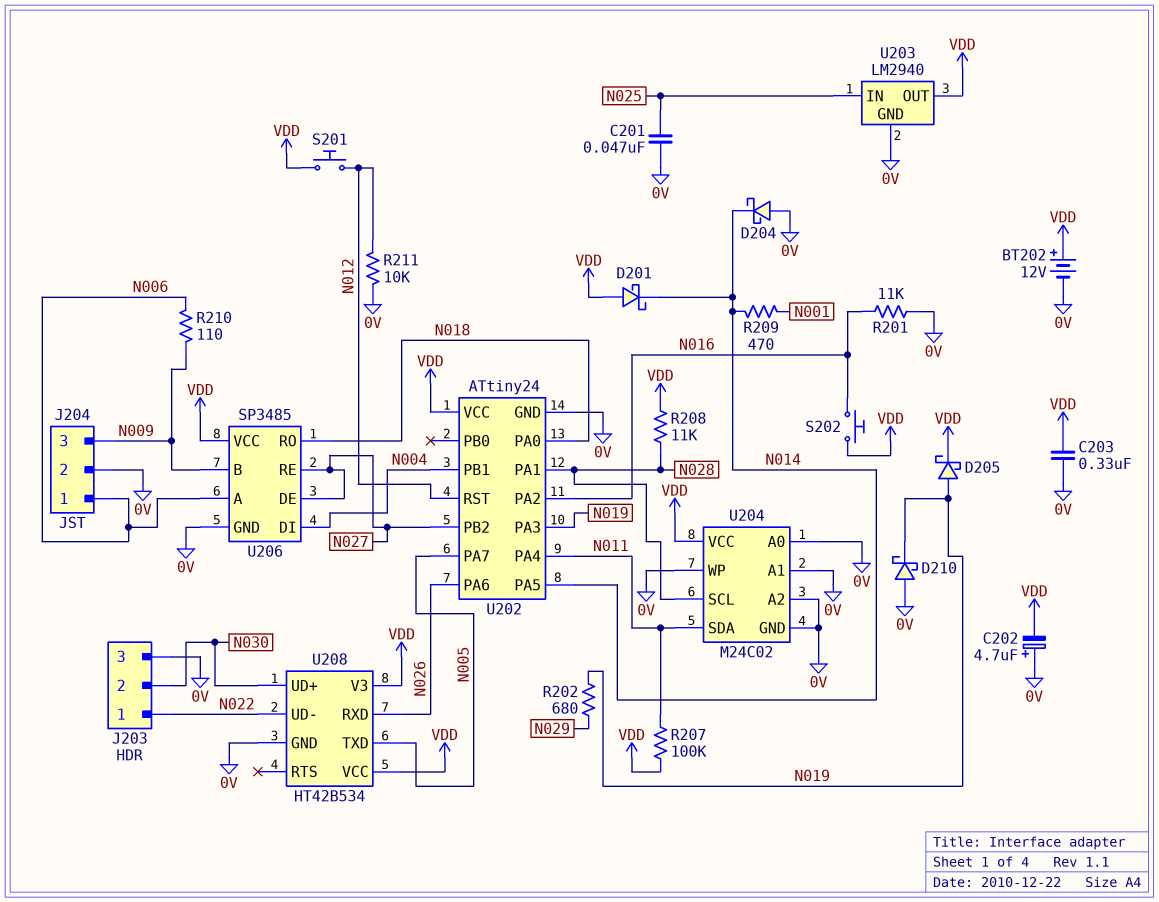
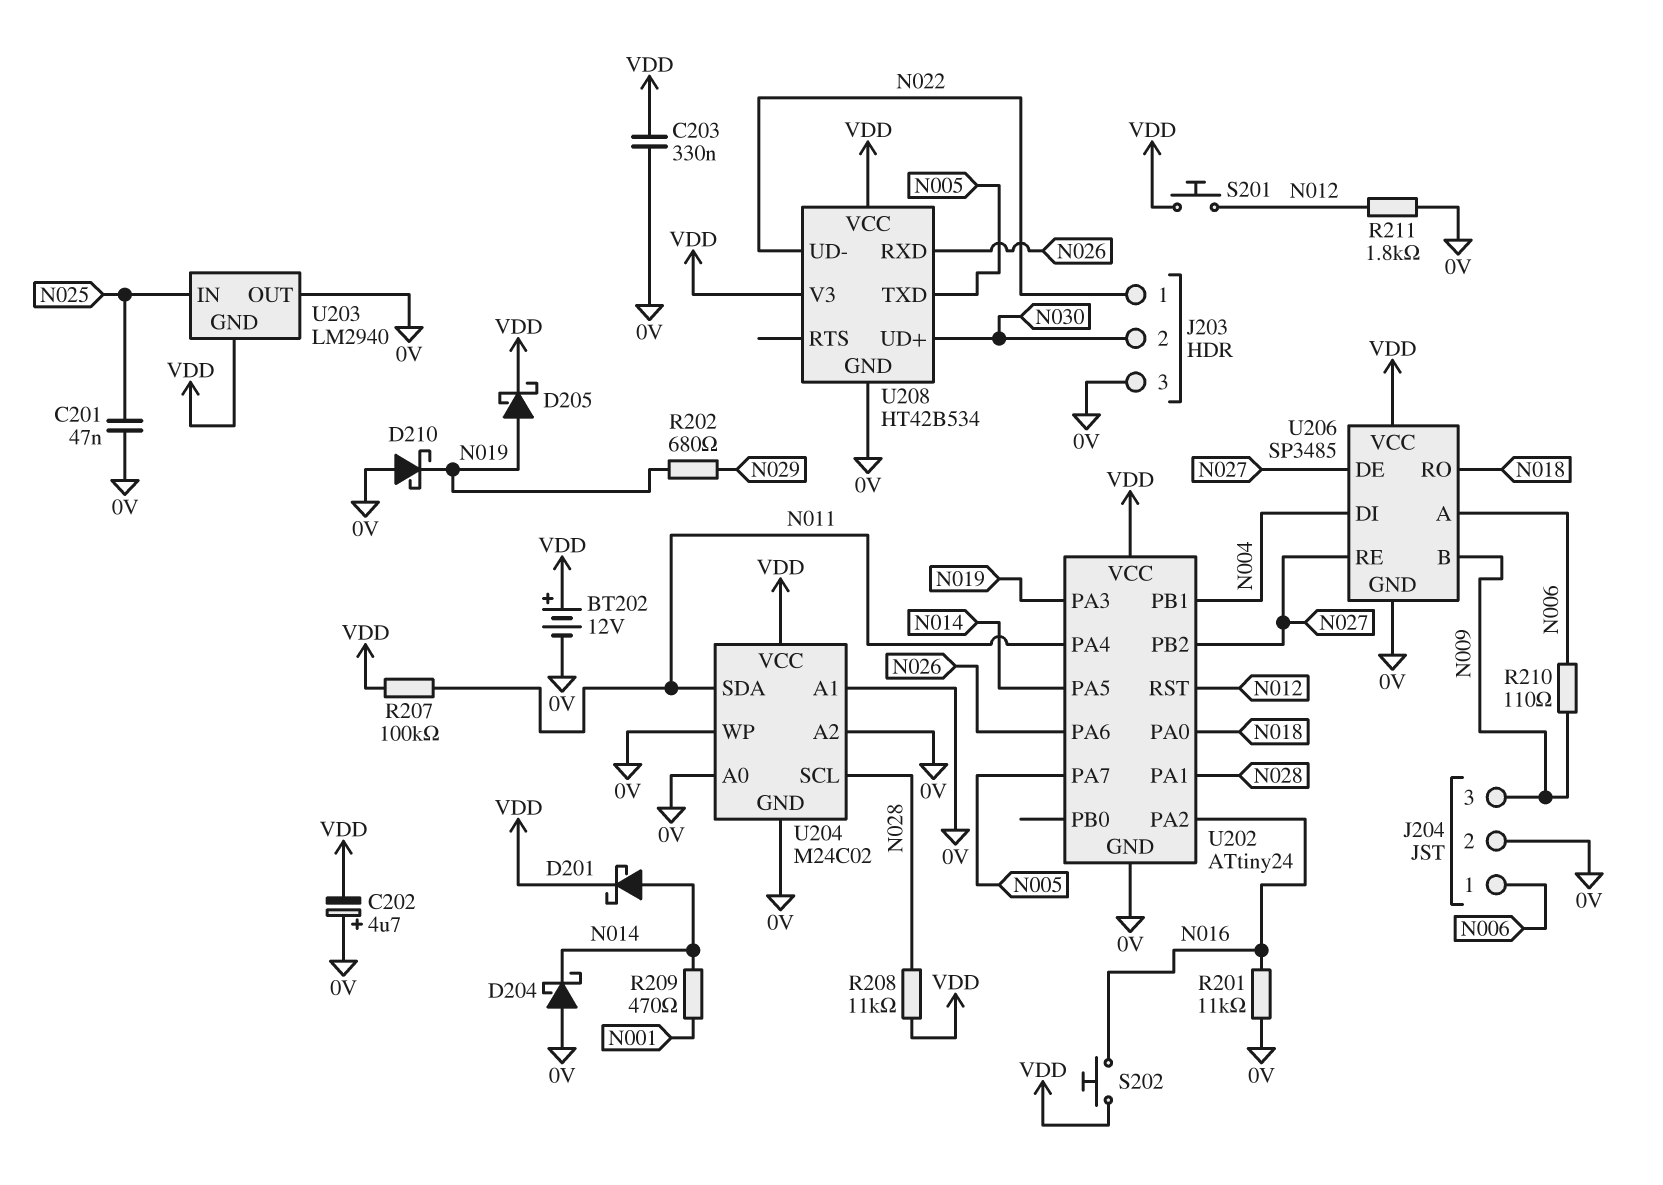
D201: schottky (A VDD, K N014) -> schottky (A N014, K VDD)
R211: 10k (0V, N012) -> 1.8k (0V, N012)
U203 pin GND: 0V -> VDD
U203 pin OUT: VDD -> 0V

